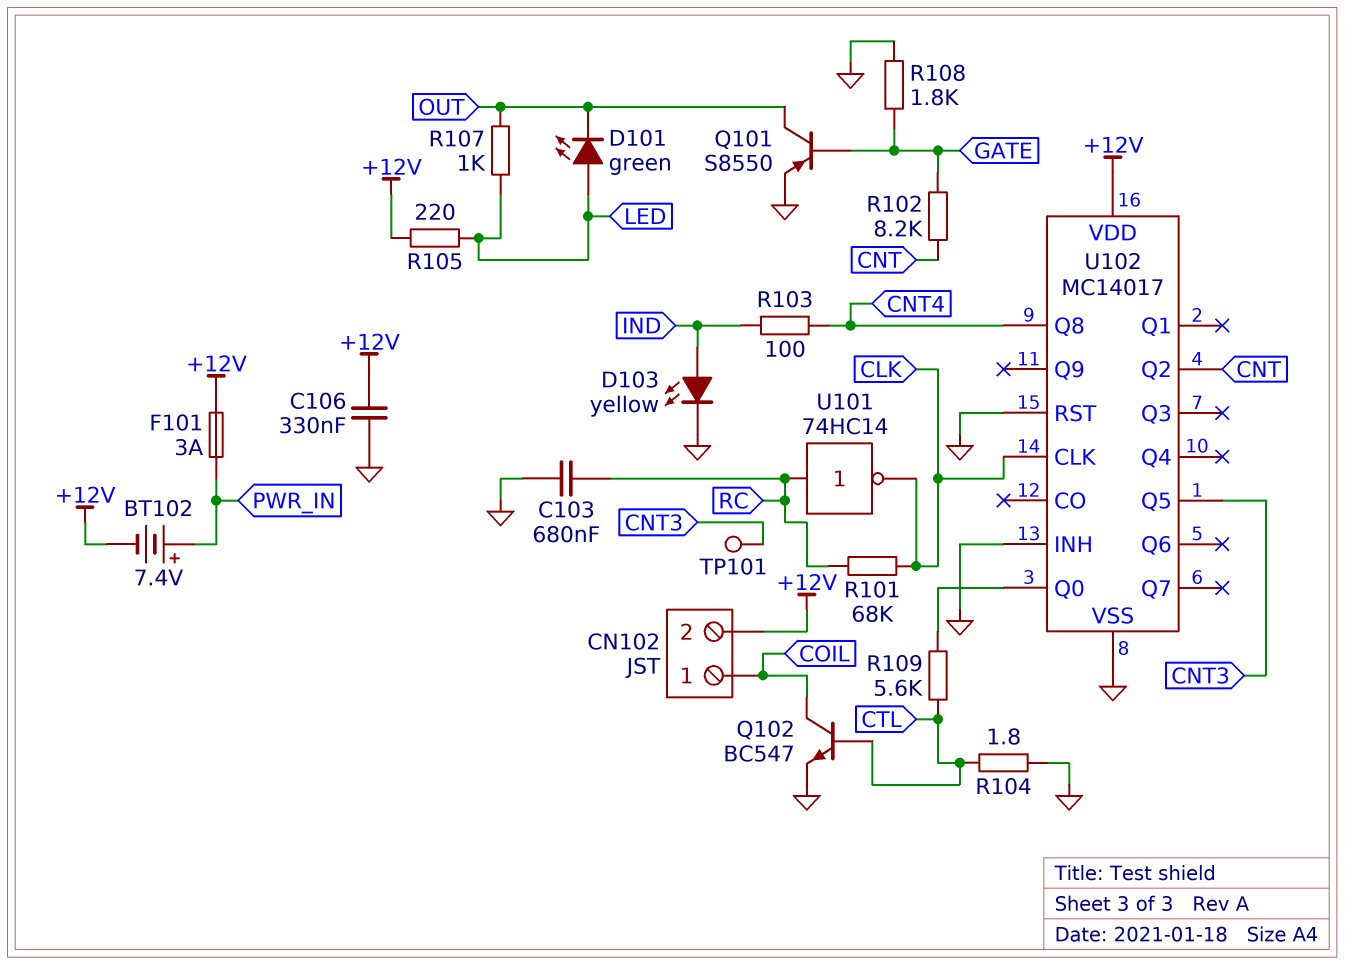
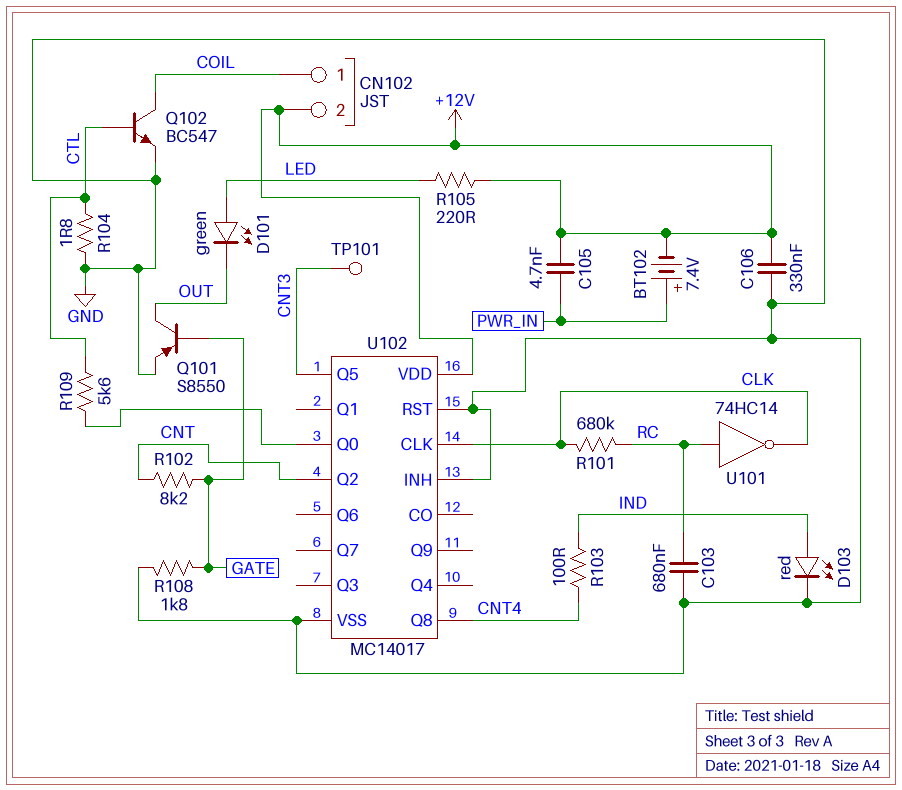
C105: none -> 4.7nF (+12V, PWR_IN)
D103: LED yellow (A IND, K GND) -> LED red (A IND, K GND)
F101: 3A (+12V, PWR_IN) -> none
R101: 68k (CLK, RC) -> 680k (CLK, RC)
R107: 1k (LED, OUT) -> none

